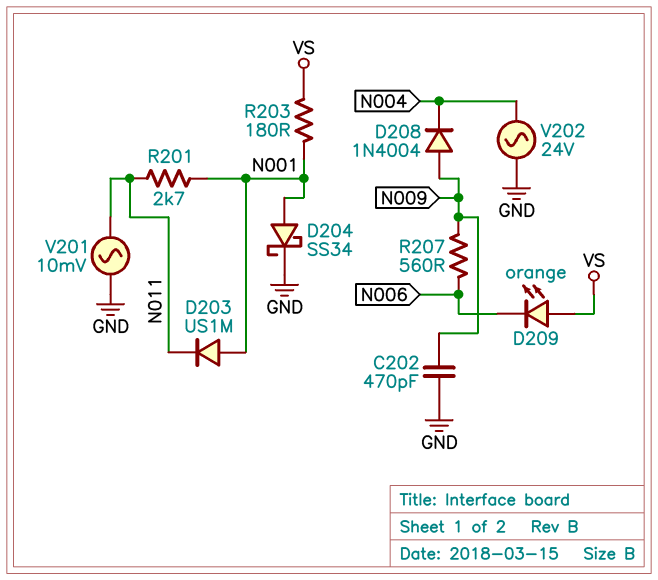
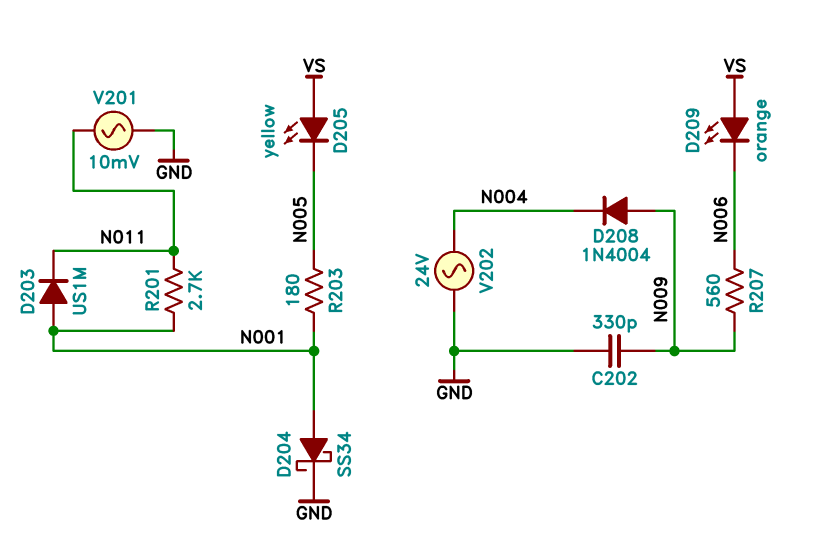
C202: 470pF (GND, N009) -> 330pF (GND, N009)
D205: none -> LED yellow (A VS, K N005)
R203: 180 (N001, VS) -> 180 (N001, N005)

